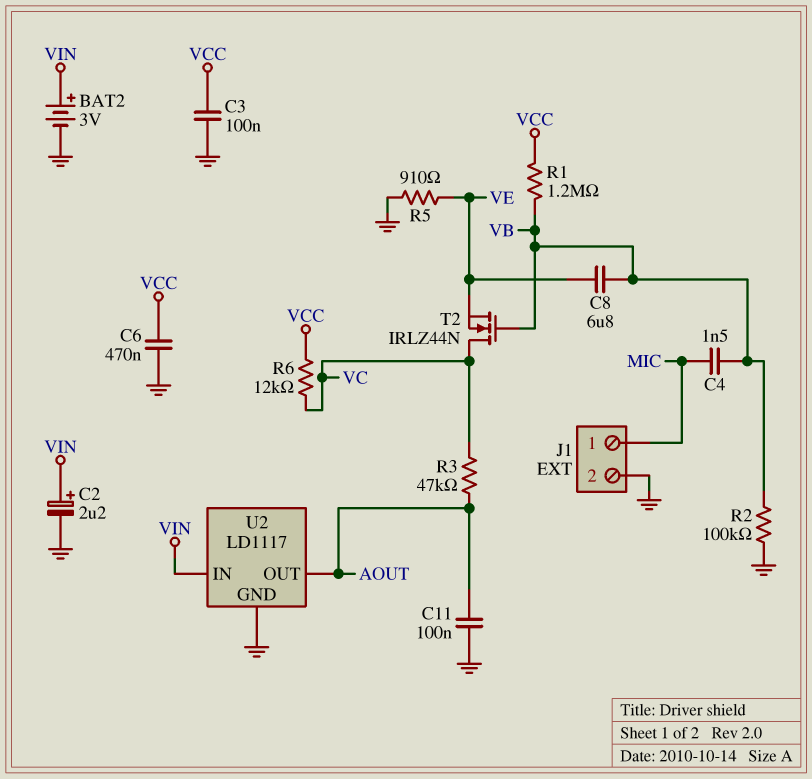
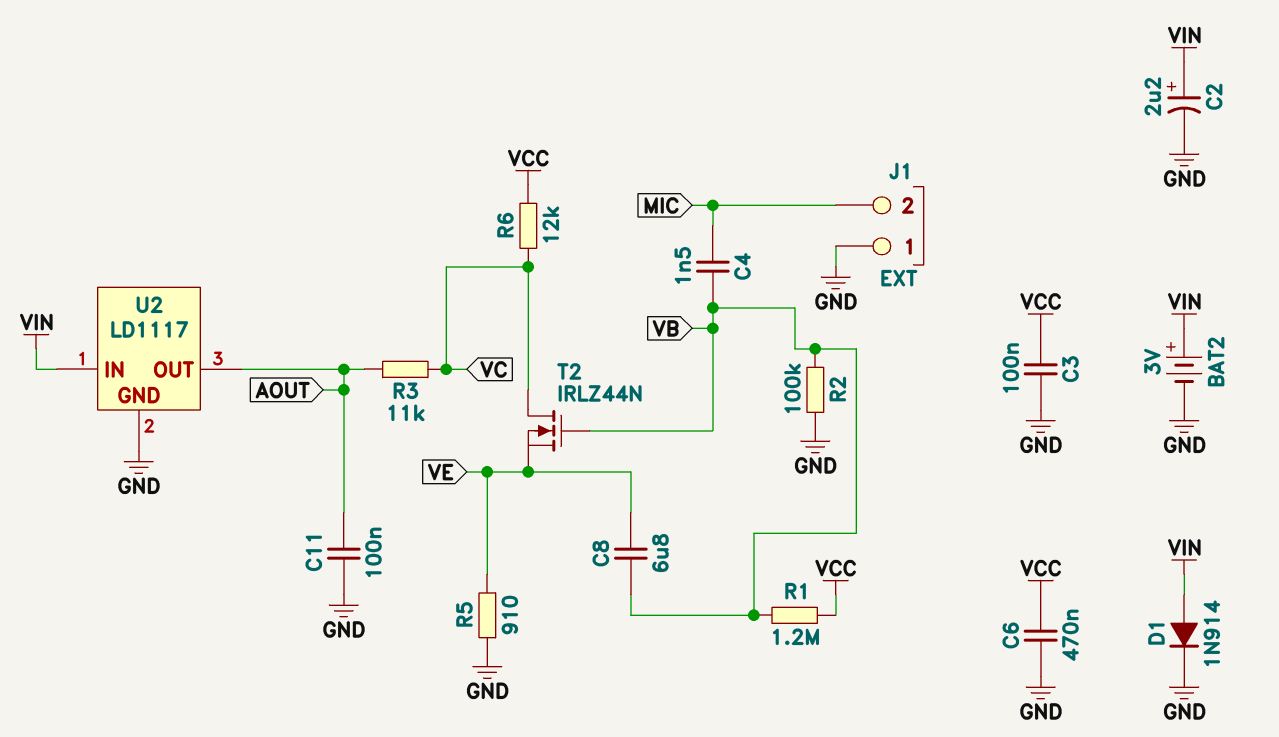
D1: none -> diode 1N914 (A VIN, K GND)
J1 pin 1: MIC -> GND
J1 pin 2: GND -> MIC
R3: 47k (AOUT, VC) -> 11k (AOUT, VC)

